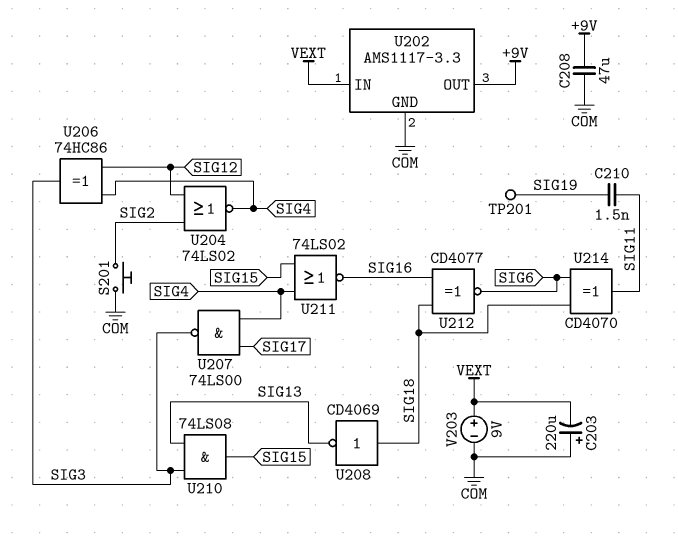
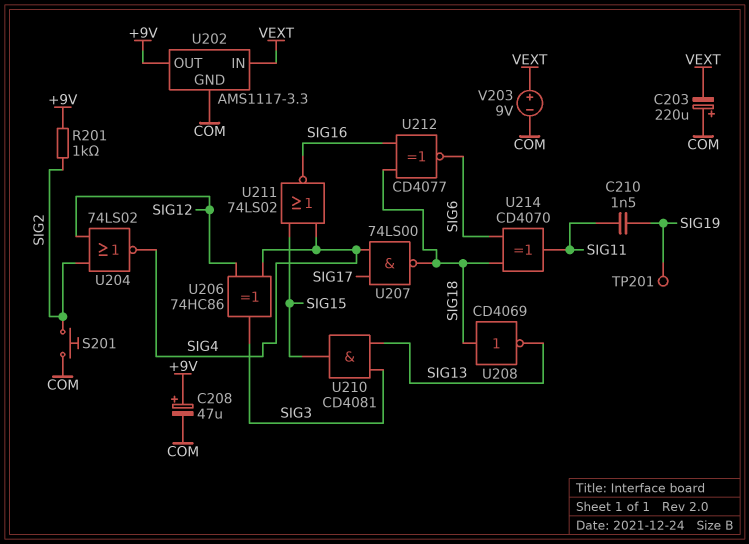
C208: 47uF (+9V, COM) -> 47uF (plus +9V, minus COM)
R201: none -> 1k (+9V, SIG2)
U207: NAND 74LS00 (in SIG4, in SIG17, out SIG3) -> NAND 74LS00 (in SIG4, in SIG17, out SIG18)
U210: AND 74LS08 (in SIG3, in SIG13, out SIG15) -> AND CD4081 (in SIG3, in SIG13, out SIG15)

